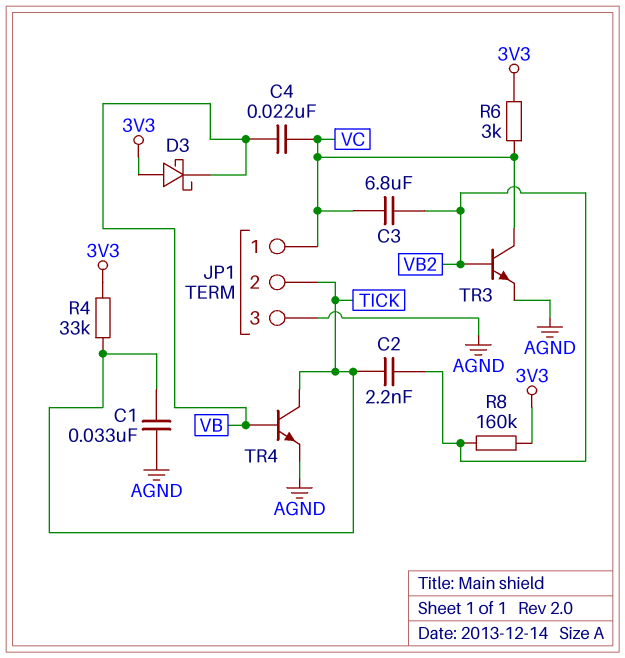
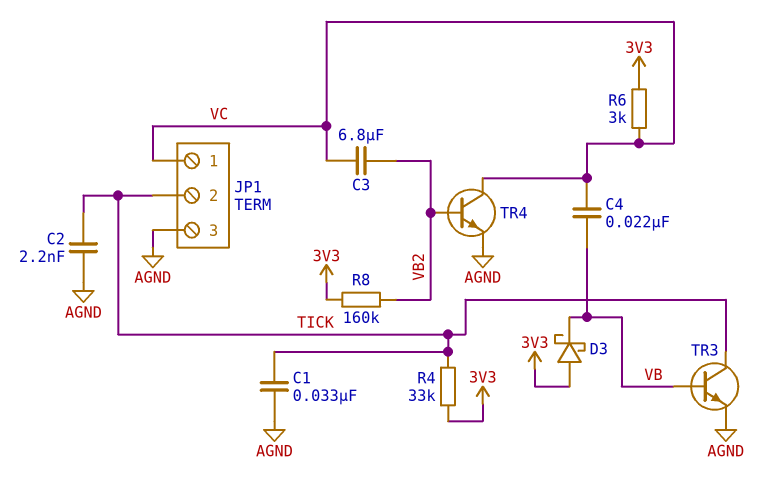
C2: 2.2nF (TICK, VB2) -> 2.2nF (AGND, TICK)
TR3: NPN (B VB2, C VC, E AGND) -> NPN (B VB, C TICK, E AGND)
TR4: NPN (B VB, C TICK, E AGND) -> NPN (B VB2, C VC, E AGND)

